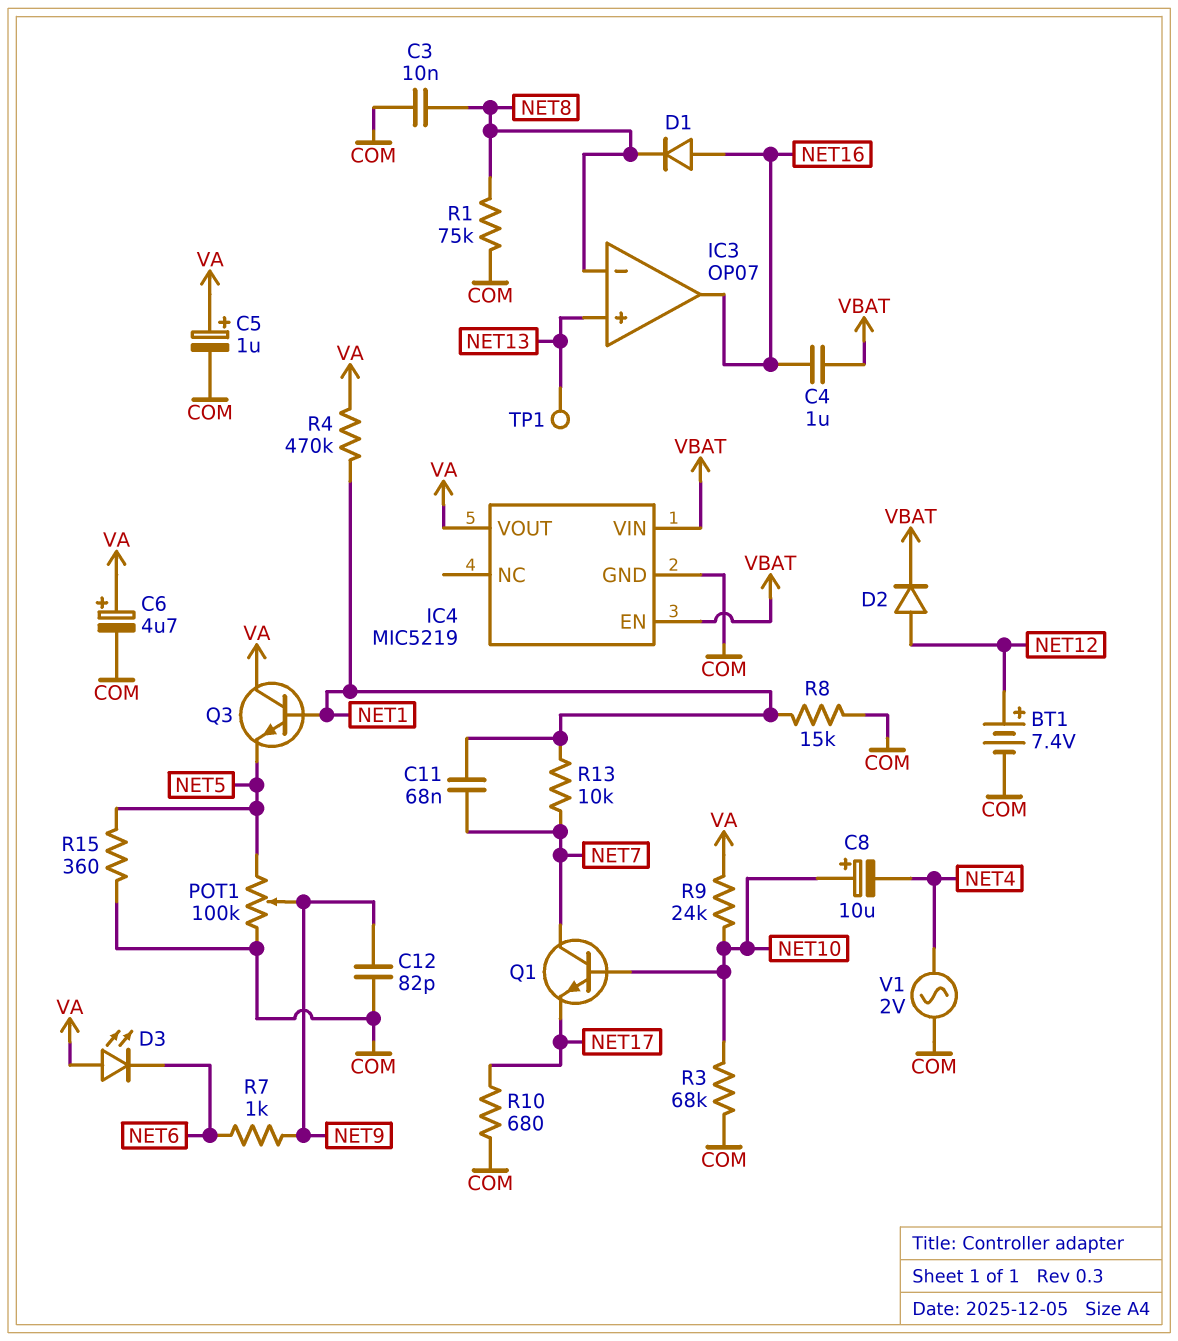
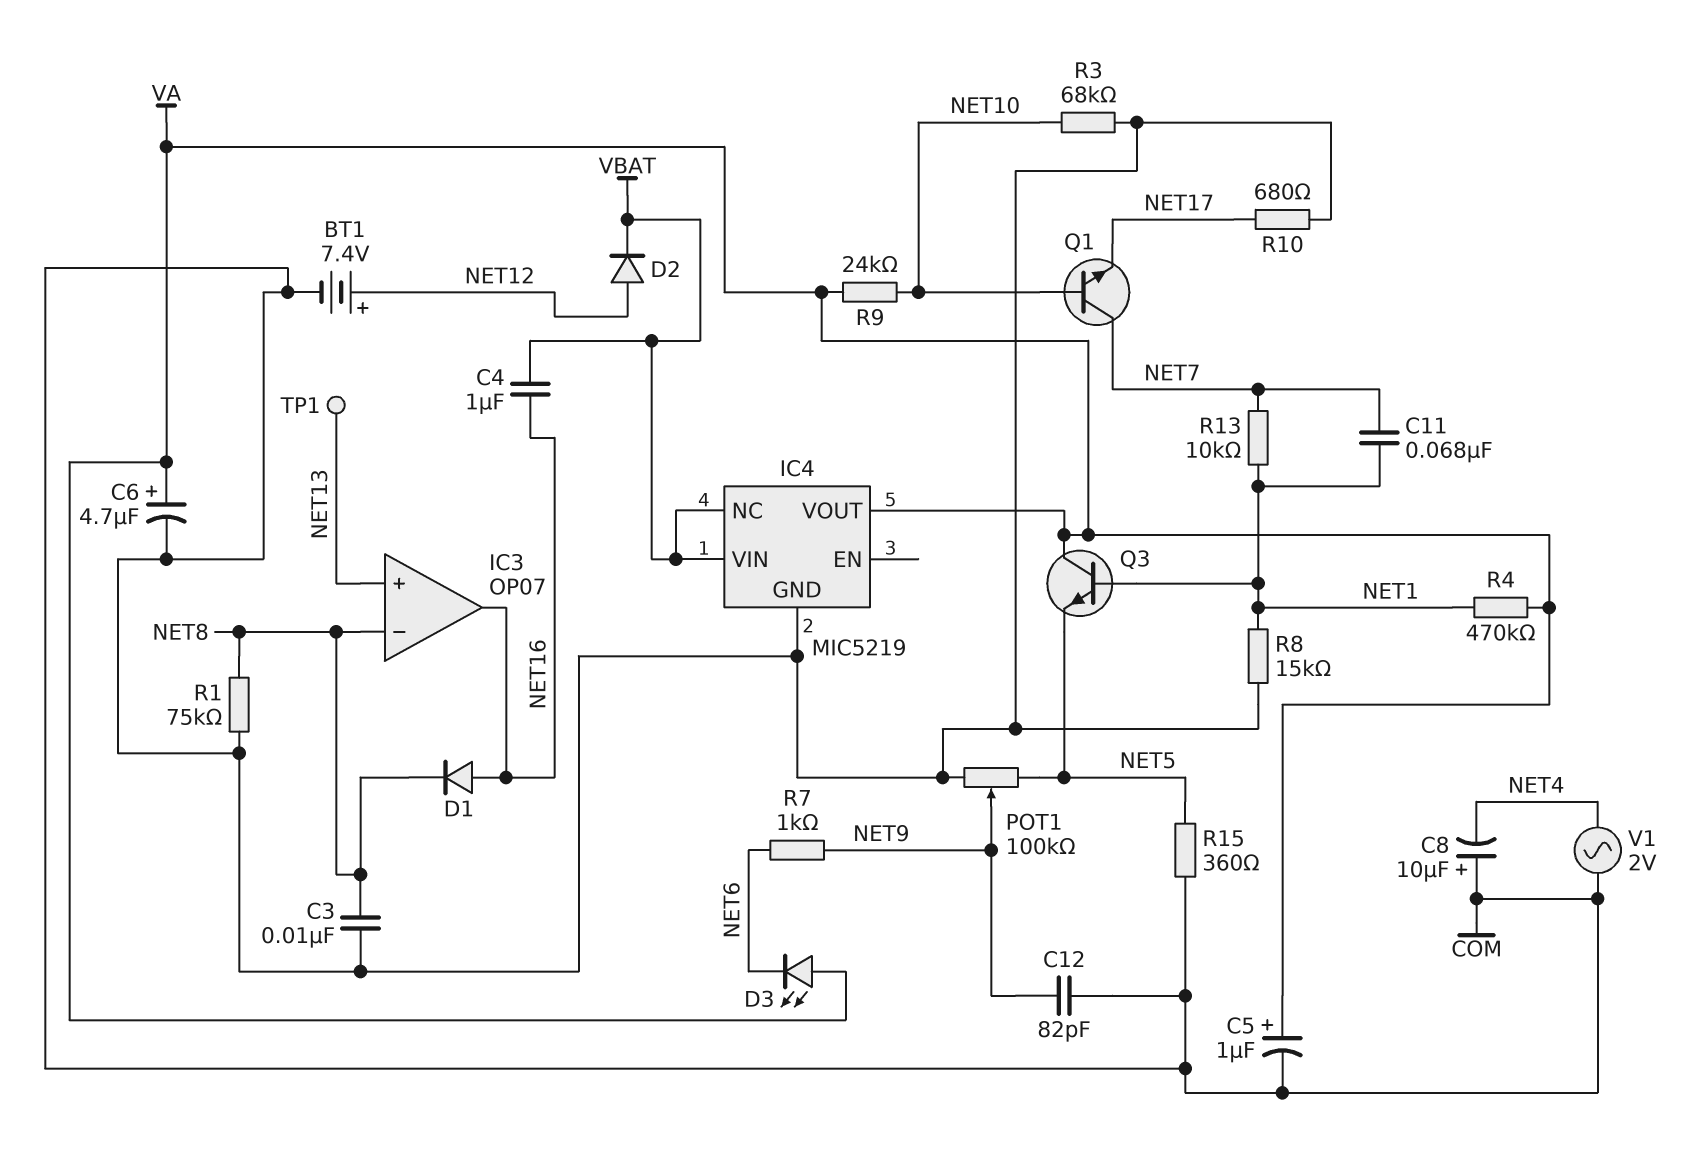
C8: 10uF (plus NET10, minus NET4) -> 10uF (plus COM, minus NET4)
IC4 pin EN: VBAT -> none
IC4 pin NC: none -> VBAT

